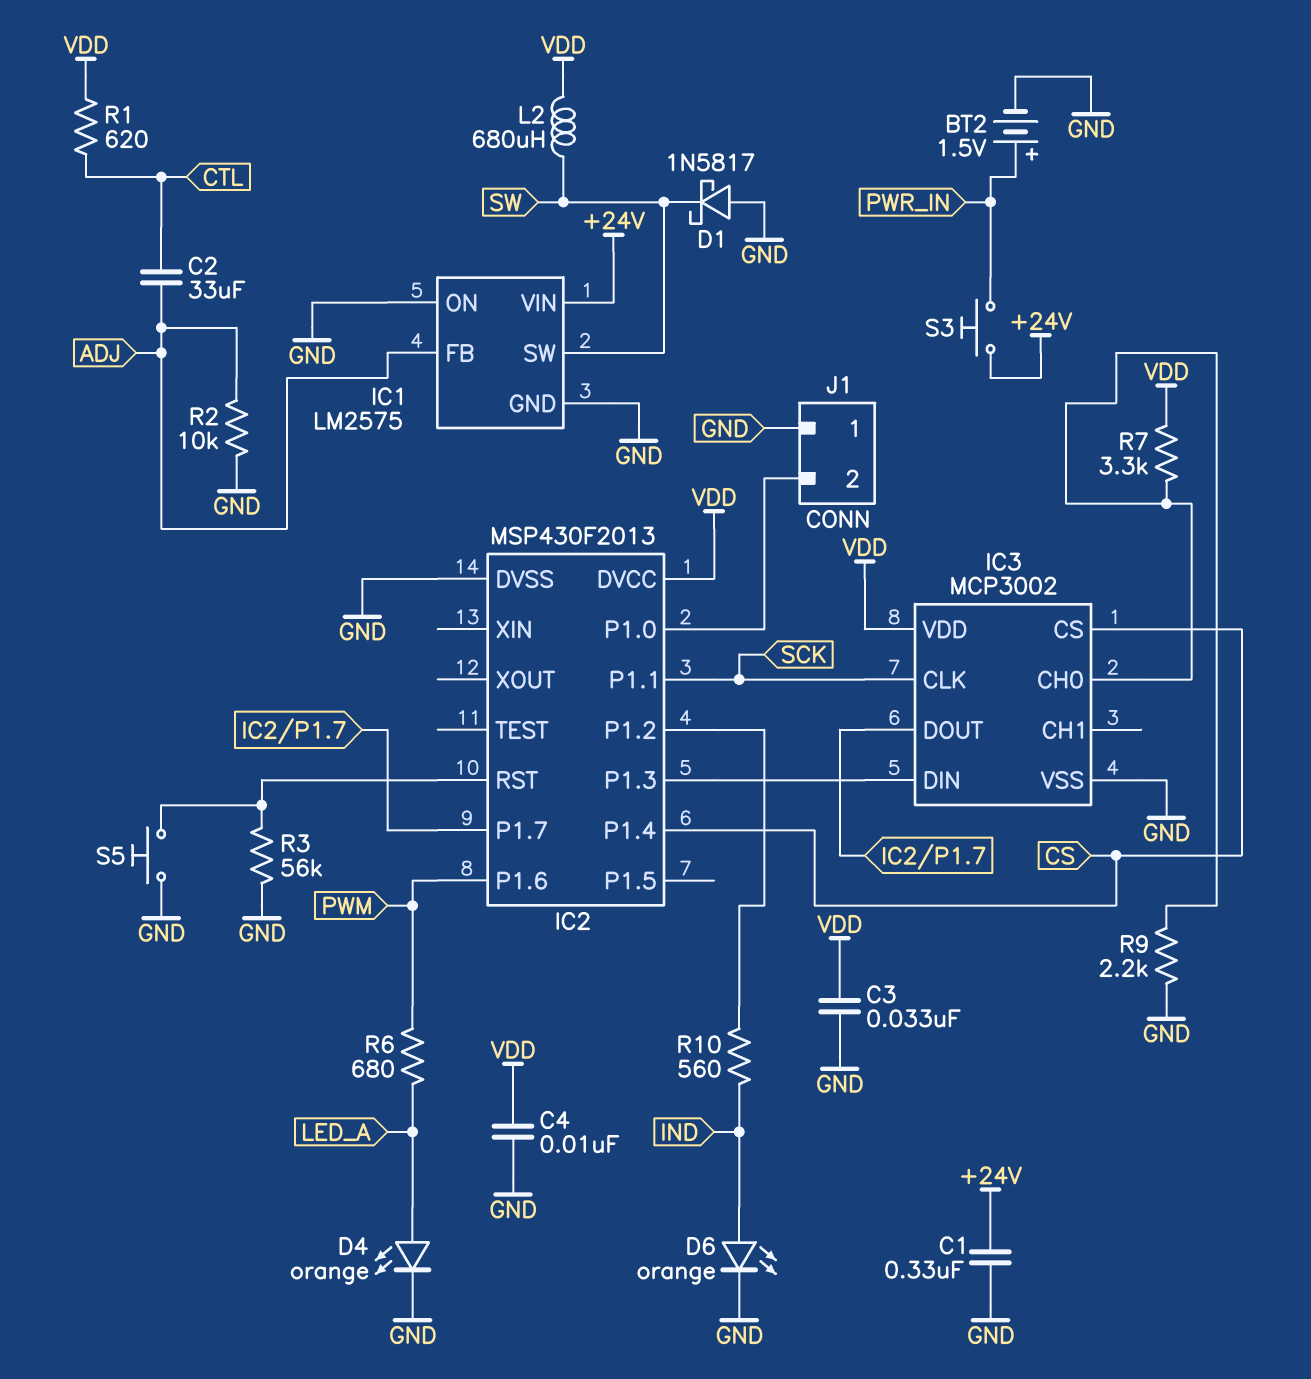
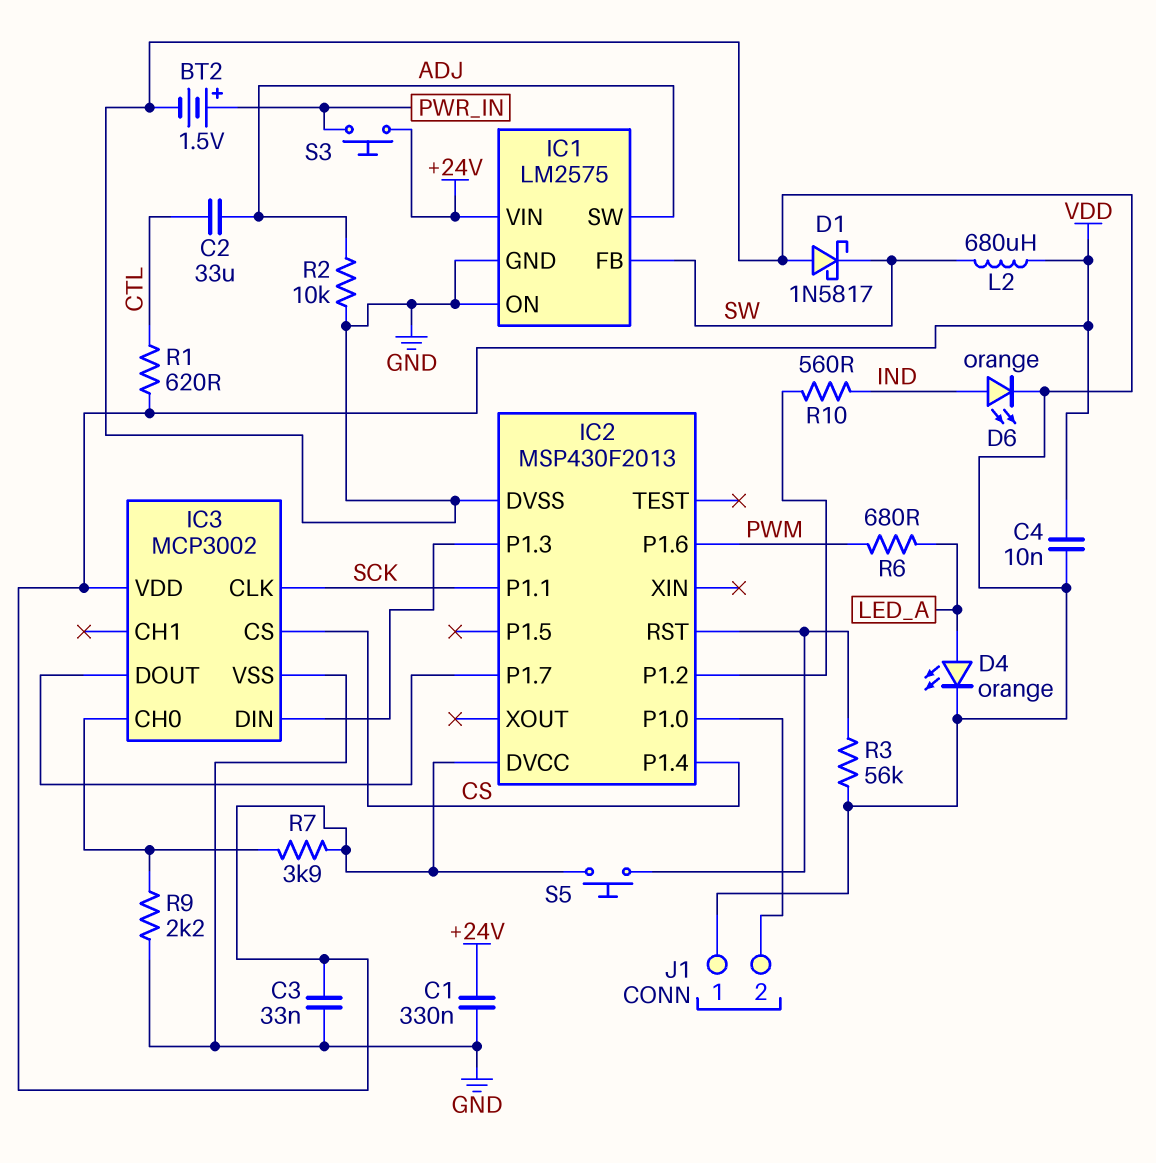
IC1 pin FB: ADJ -> SW
IC1 pin SW: SW -> ADJ
R7: 3.3k (IC3/CH0, VDD) -> 3.9k (IC3/CH0, VDD)
S5: button (GND, IC2/RST) -> button (IC2/RST, VDD)

